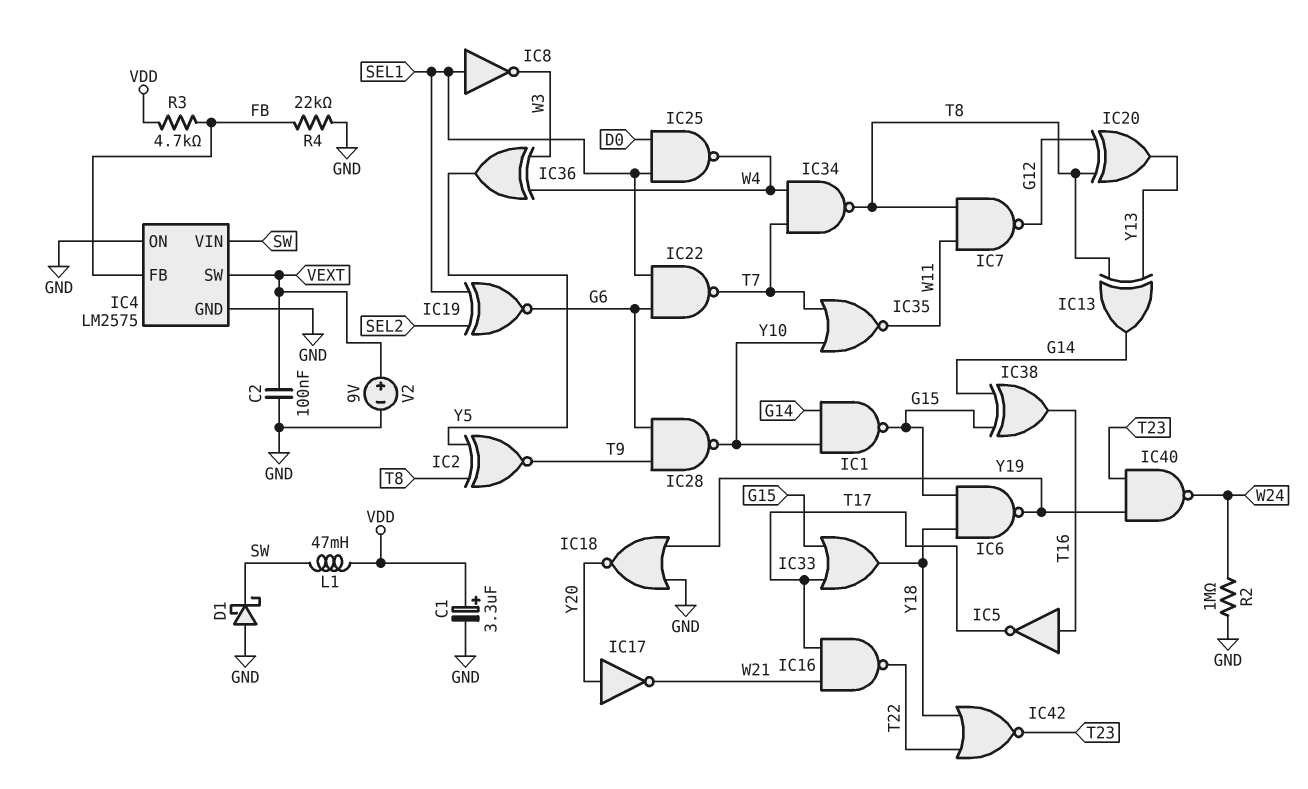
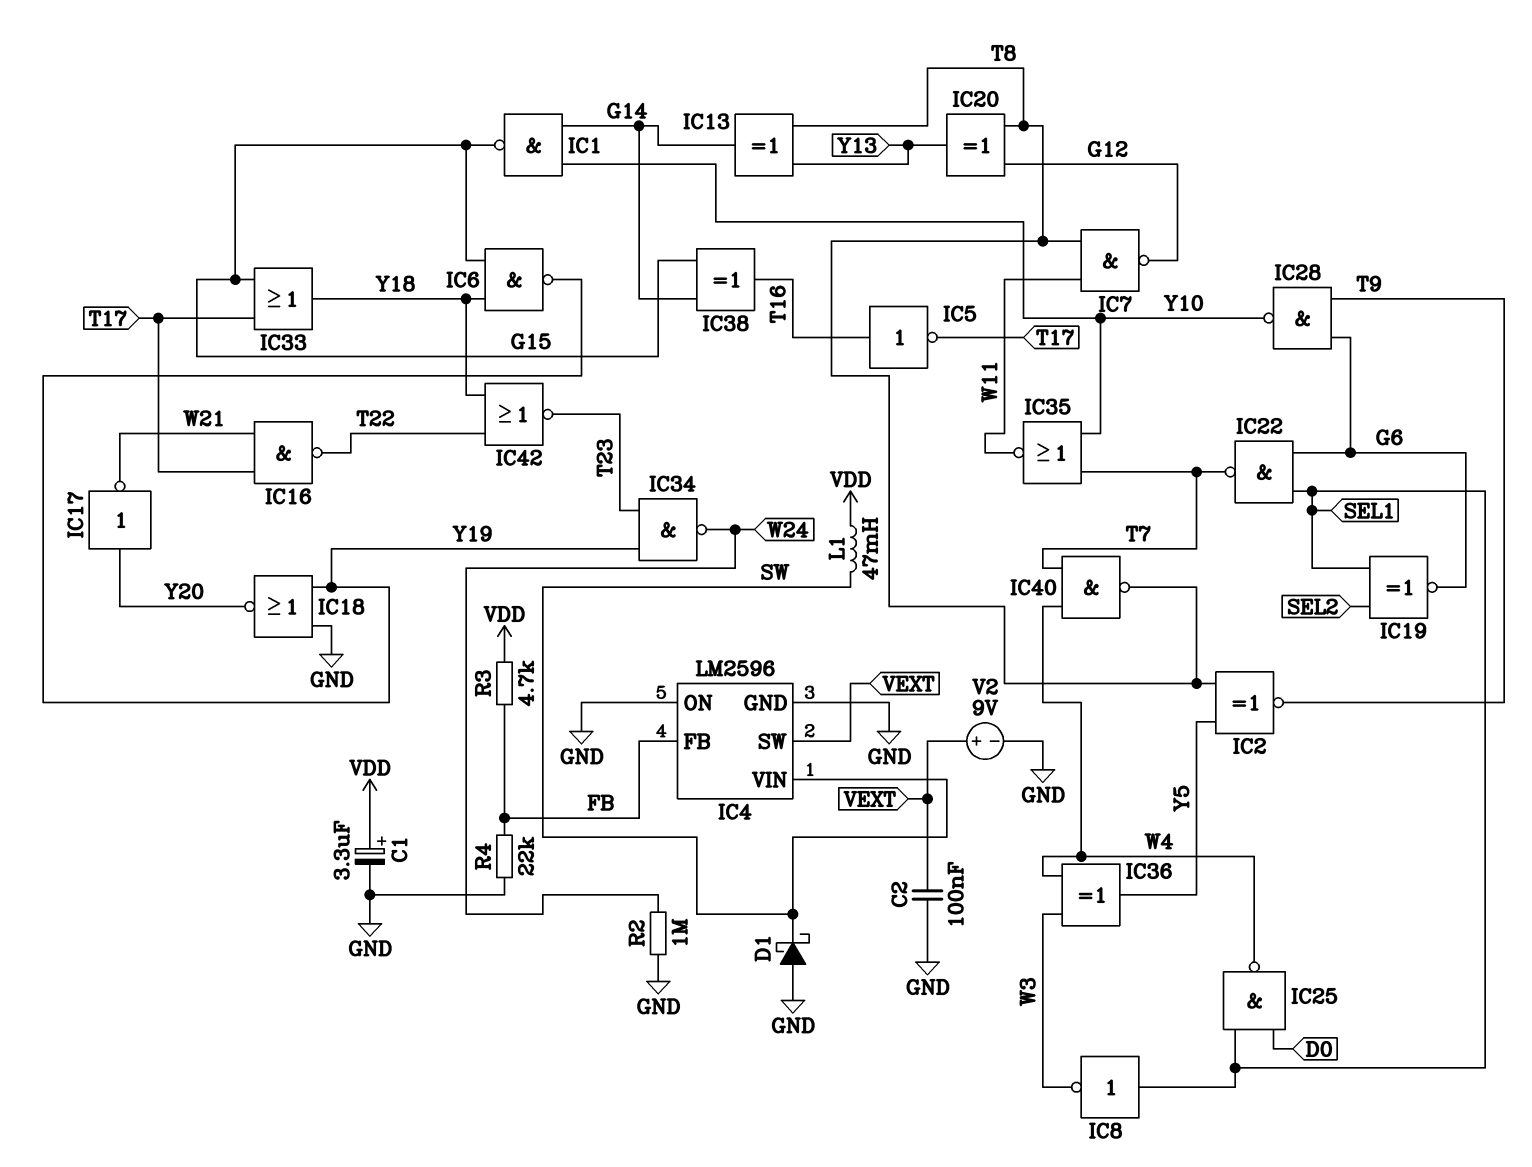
IC4: LM2575 -> LM2596
IC34: NAND (in T7, in W4, out T8) -> NAND (in T23, in Y19, out W24)
IC40: NAND (in T23, in Y19, out W24) -> NAND (in T7, in W4, out T8)

